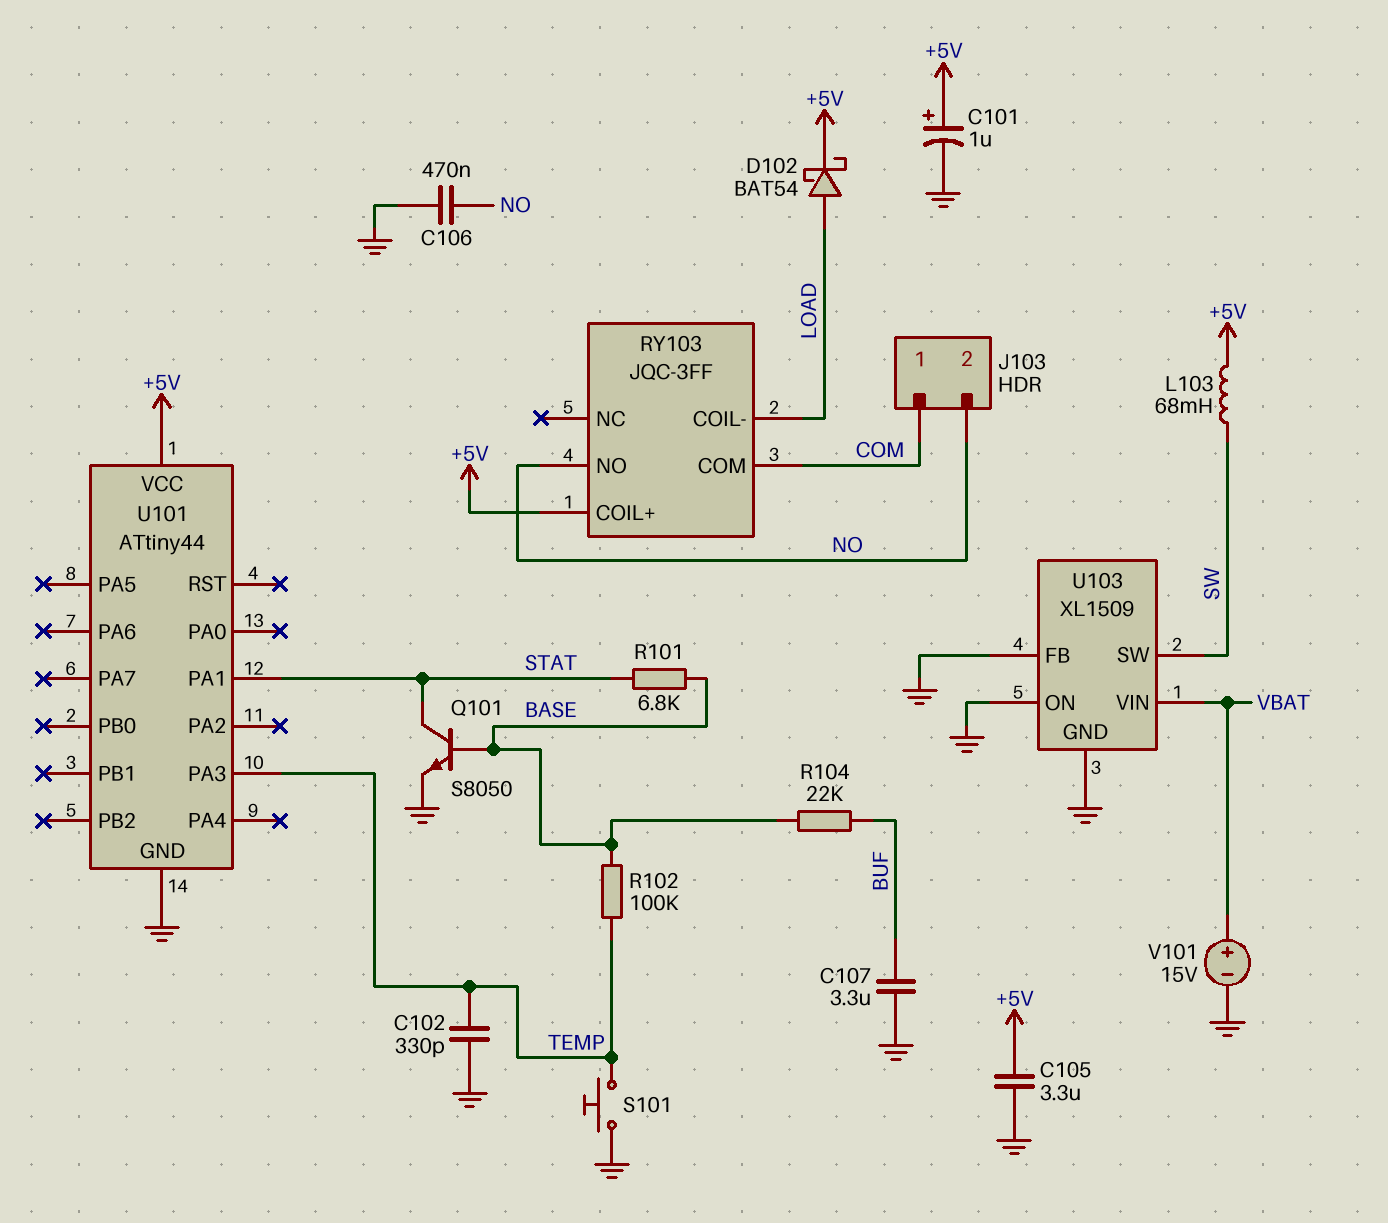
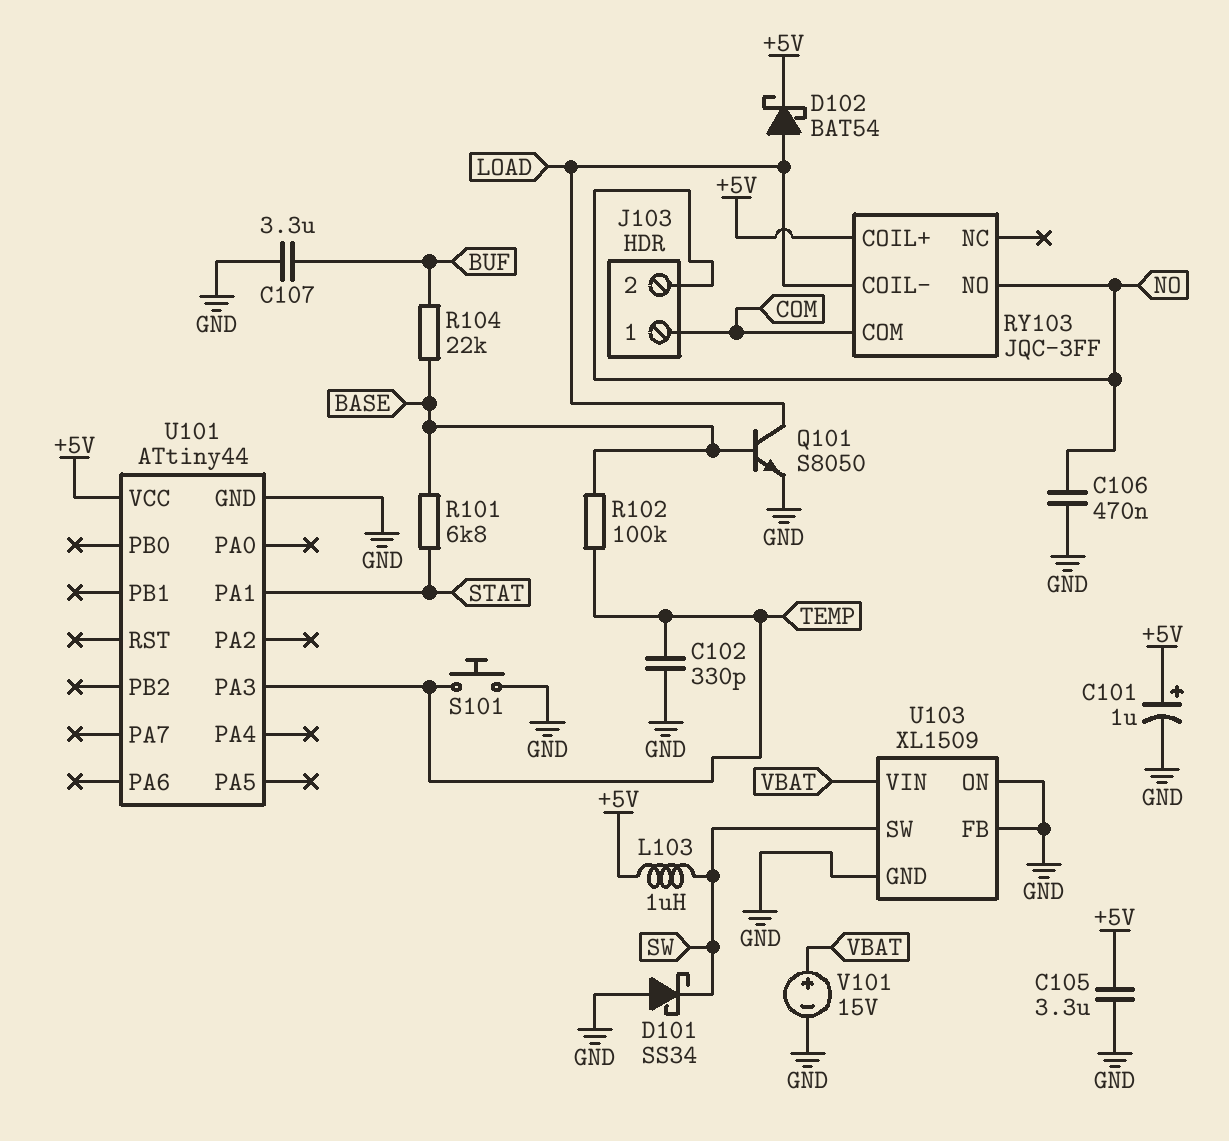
D101: none -> schottky SS34 (A GND, K SW)
L103: 68mH (+5V, SW) -> 1uH (+5V, SW)
Q101: NPN S8050 (B BASE, C STAT, E GND) -> NPN S8050 (B BASE, C LOAD, E GND)

